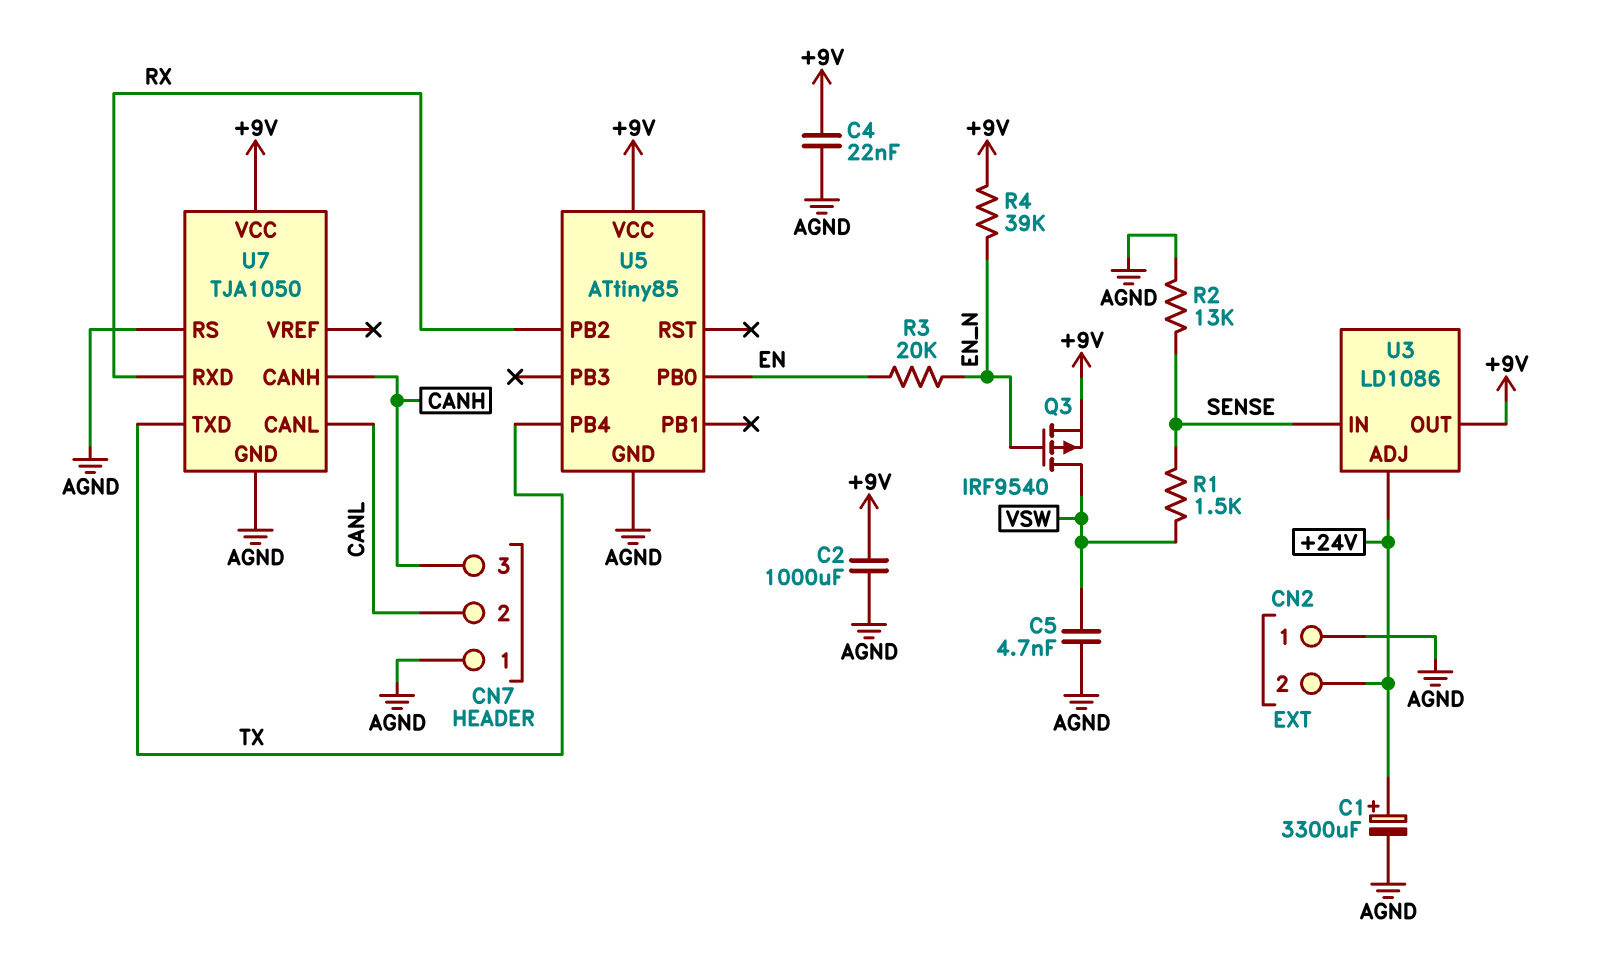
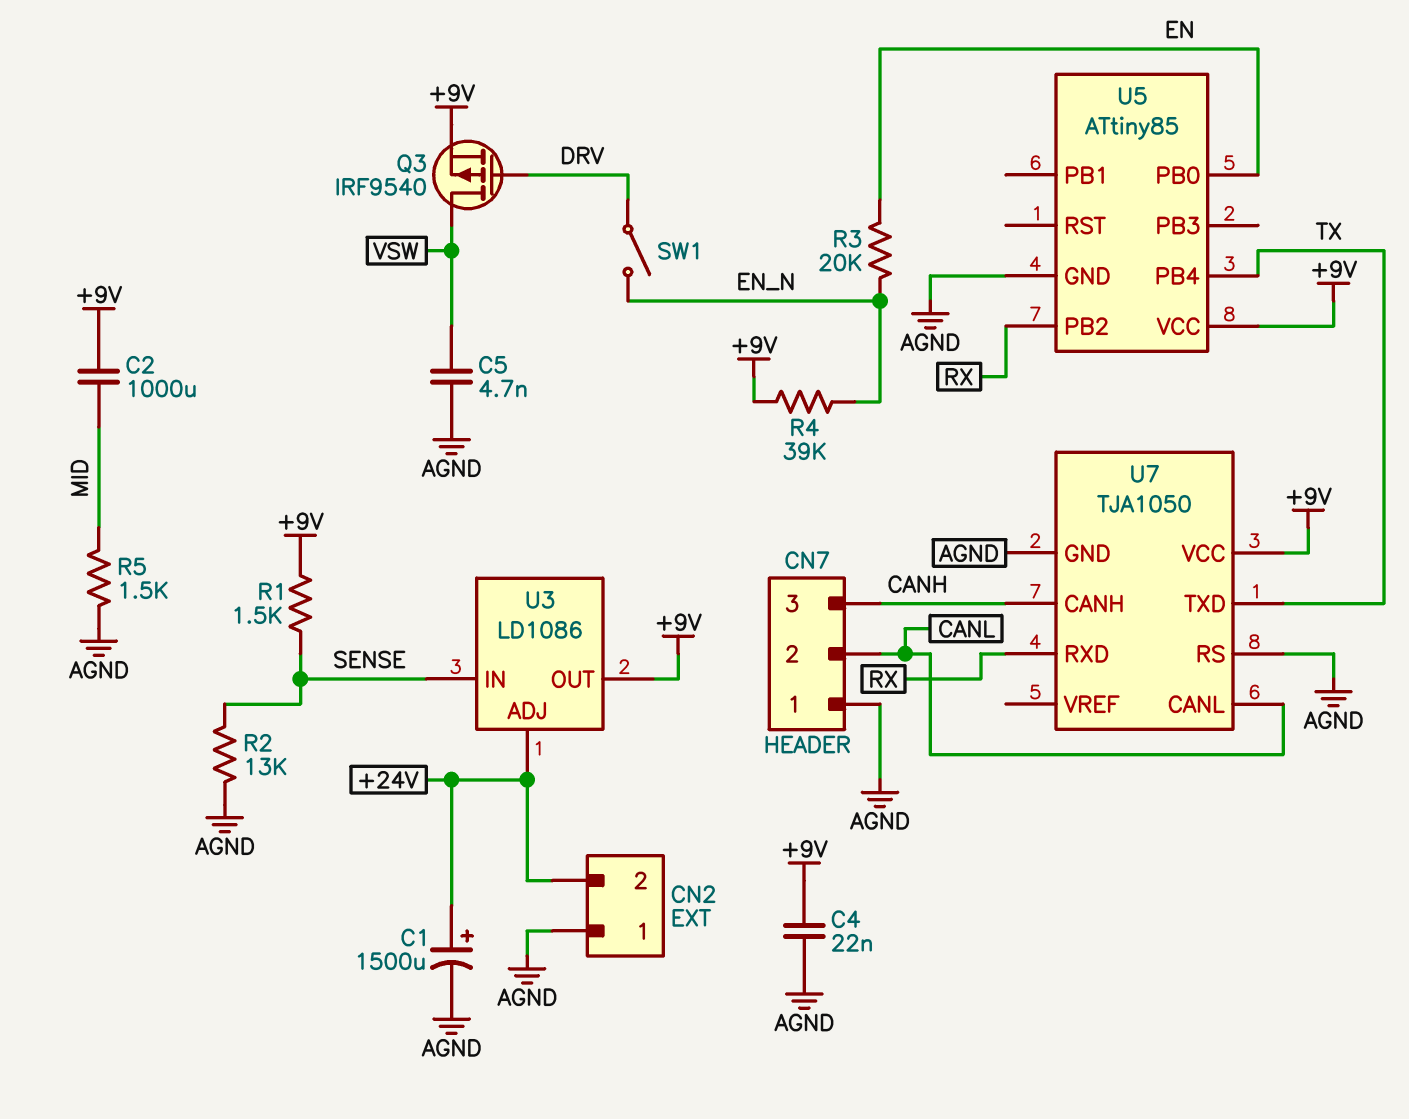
C1: 3300uF (plus +24V, minus AGND) -> 1500uF (plus +24V, minus AGND)
C2: 1000uF (+9V, AGND) -> 1000uF (+9V, MID)
Q3: PMOS IRF9540 (G EN_N, D VSW, S +9V) -> PMOS IRF9540 (G DRV, D VSW, S +9V)
R1: 1.5k (SENSE, VSW) -> 1.5k (+9V, SENSE)
R5: none -> 1.5k (AGND, MID)
SW1: none -> switch (DRV, EN_N)

